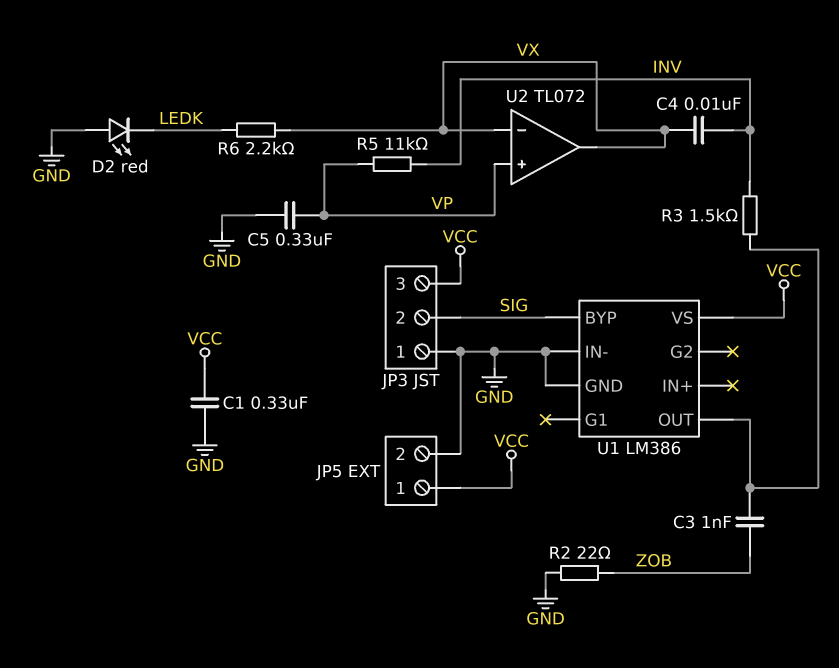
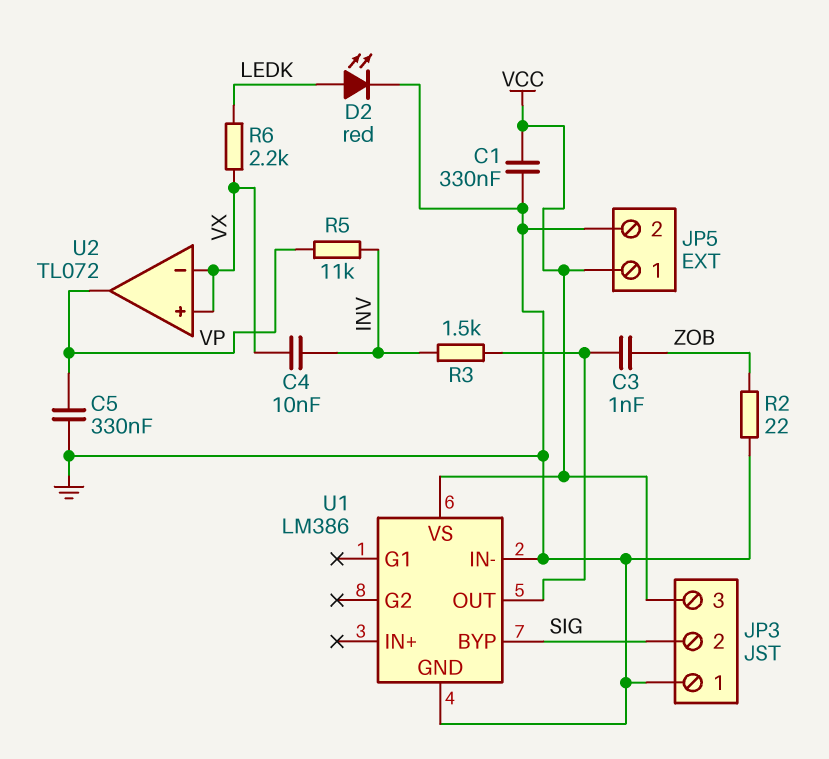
D2: LED red (A GND, K LEDK) -> LED red (A LEDK, K GND)
U2 pin in+: VP -> VX
U2 pin out: VX -> VP

